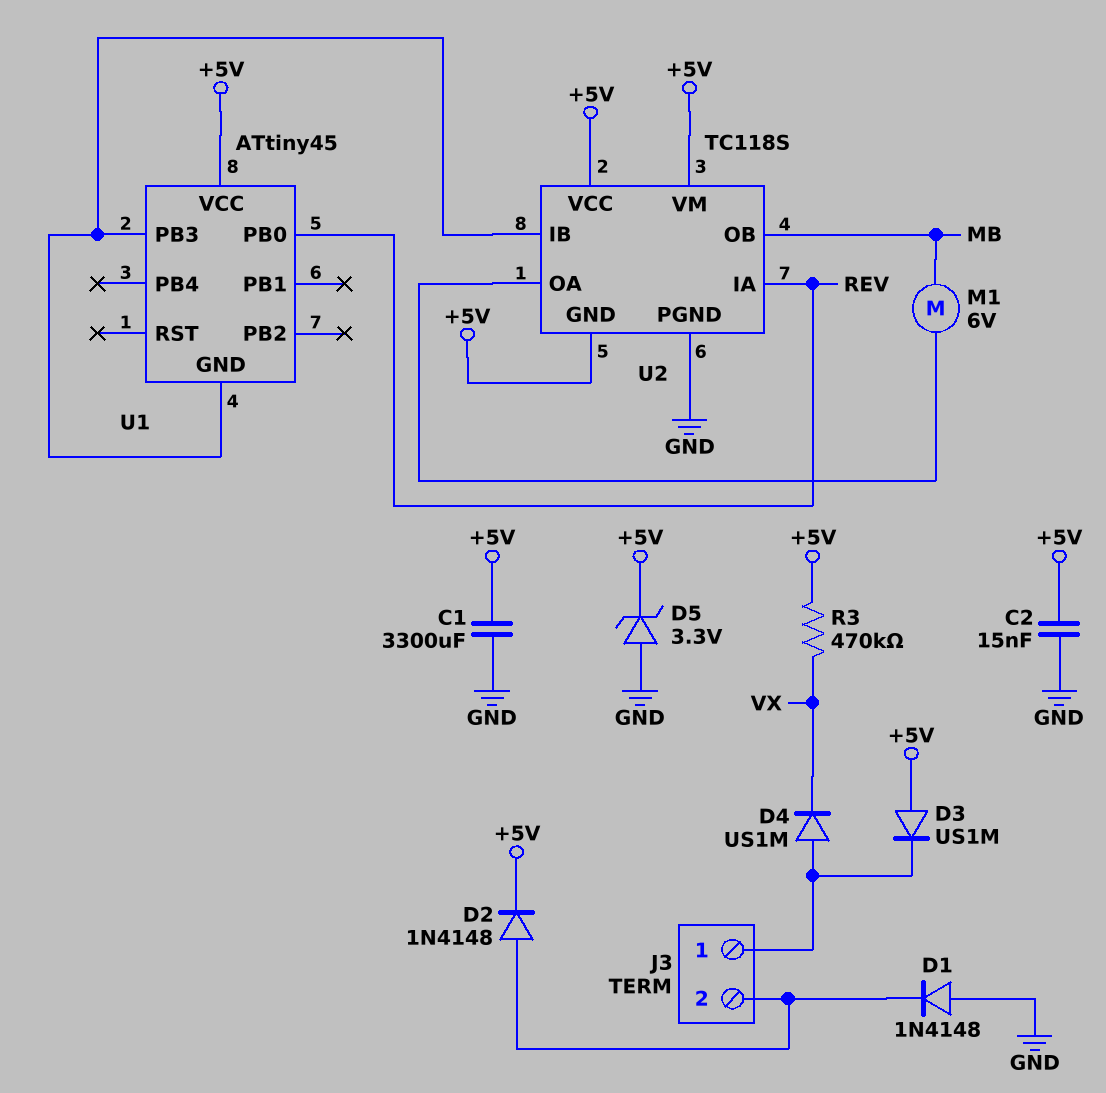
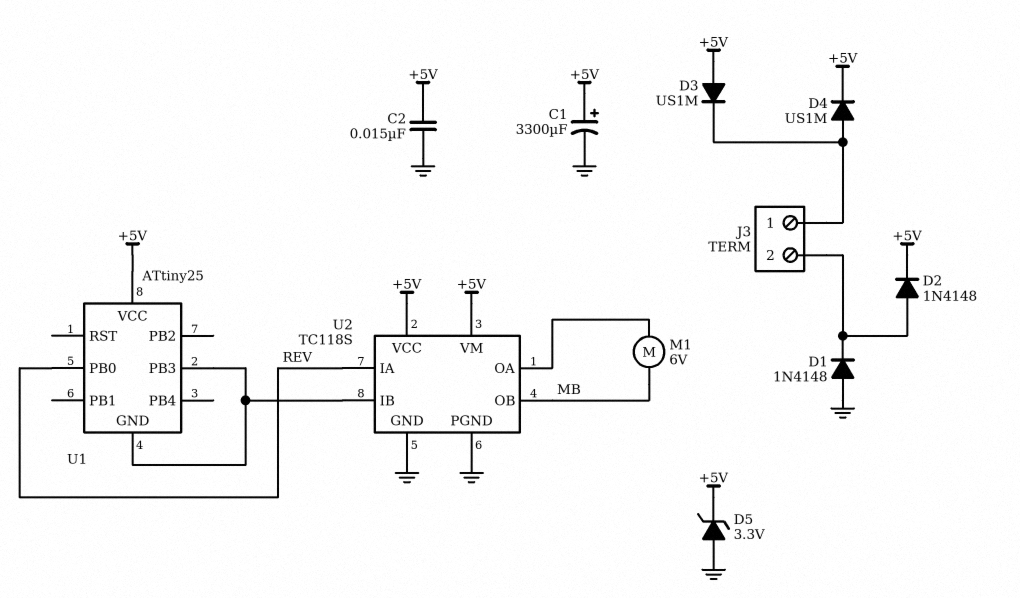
C1: 3300uF (+5V, GND) -> 3300uF (plus +5V, minus GND)
D4: diode US1M (A J3/1, K VX) -> diode US1M (A J3/1, K +5V)
R3: 470k (+5V, VX) -> none
U1: ATtiny45 -> ATtiny25
U2 pin GND: +5V -> GND

